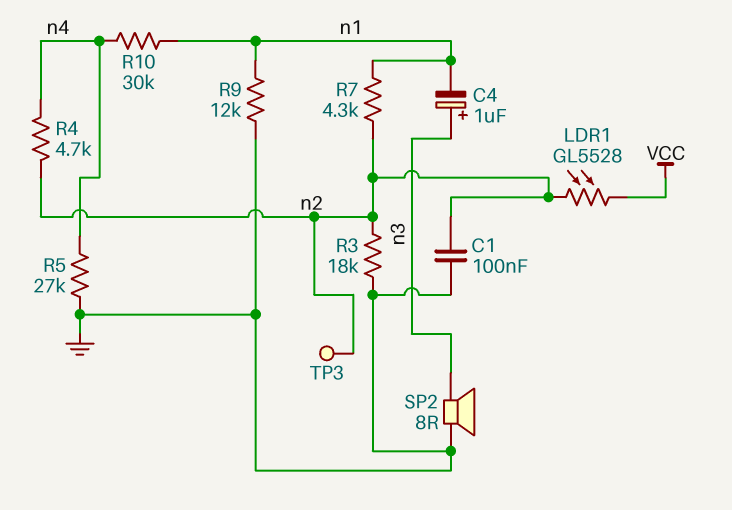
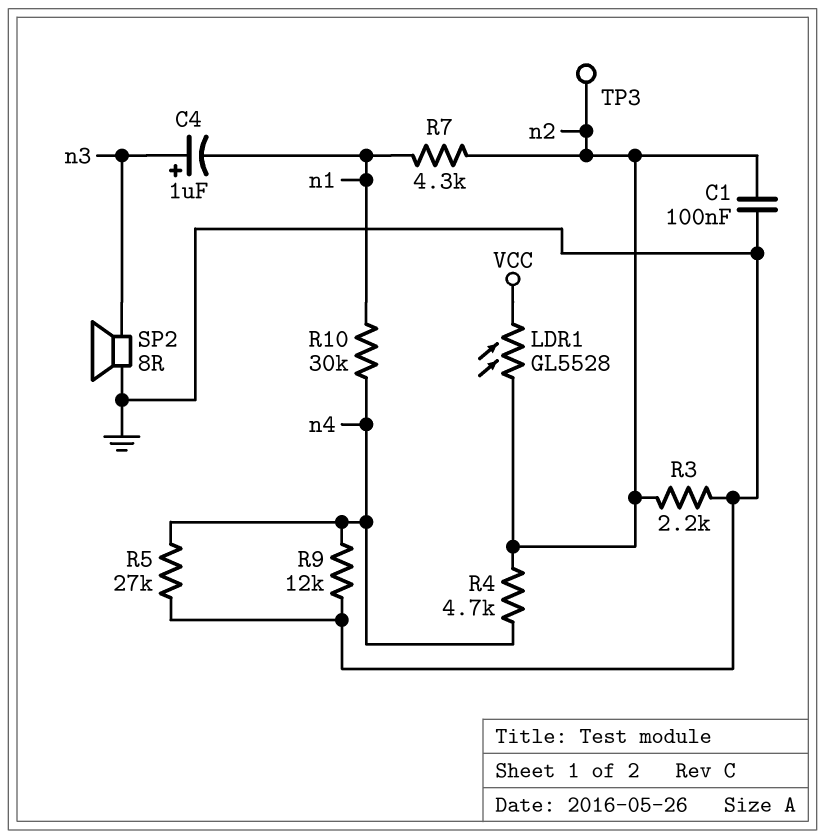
R3: 18k (GND, n2) -> 2.2k (GND, n2)
R9: 12k (GND, n1) -> 12k (GND, n4)

